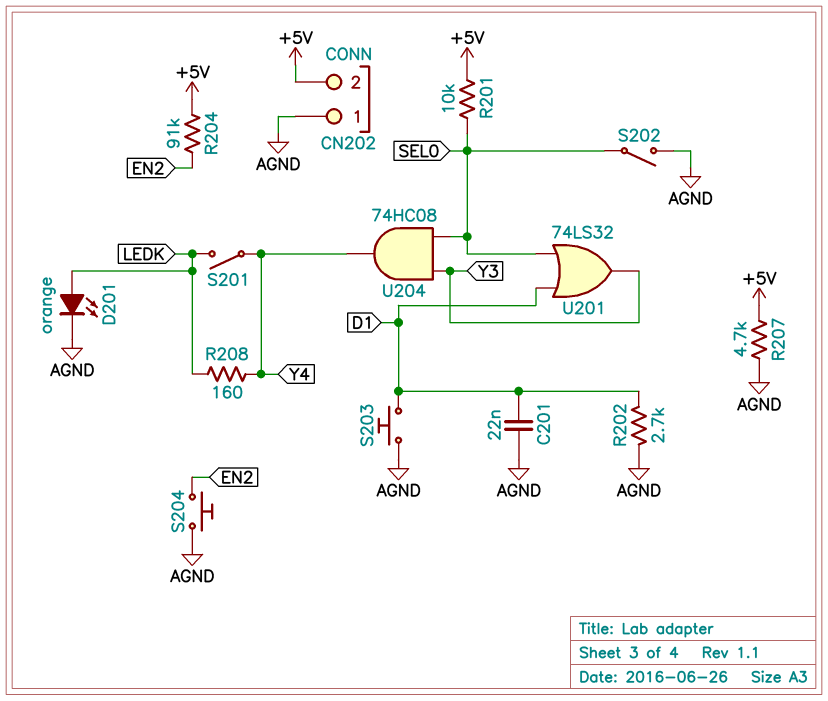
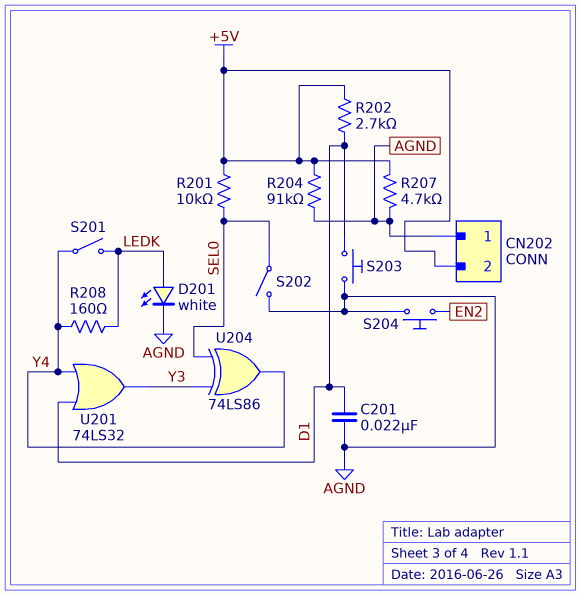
D201: LED orange (A LEDK, K AGND) -> LED white (A LEDK, K AGND)
R202: 2.7k (AGND, D1) -> 2.7k (+5V, D1)
R204: 91k (+5V, EN2) -> 91k (+5V, AGND)
U201: OR 74LS32 (in D1, in SEL0, out Y3) -> OR 74LS32 (in D1, in Y4, out Y3)
U204: AND 74HC08 (in SEL0, in Y3, out Y4) -> XOR 74LS86 (in SEL0, in Y3, out Y4)

